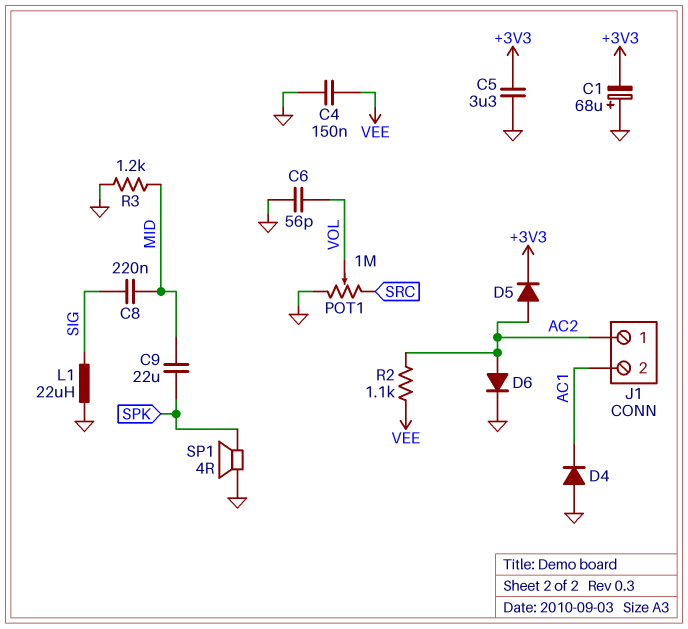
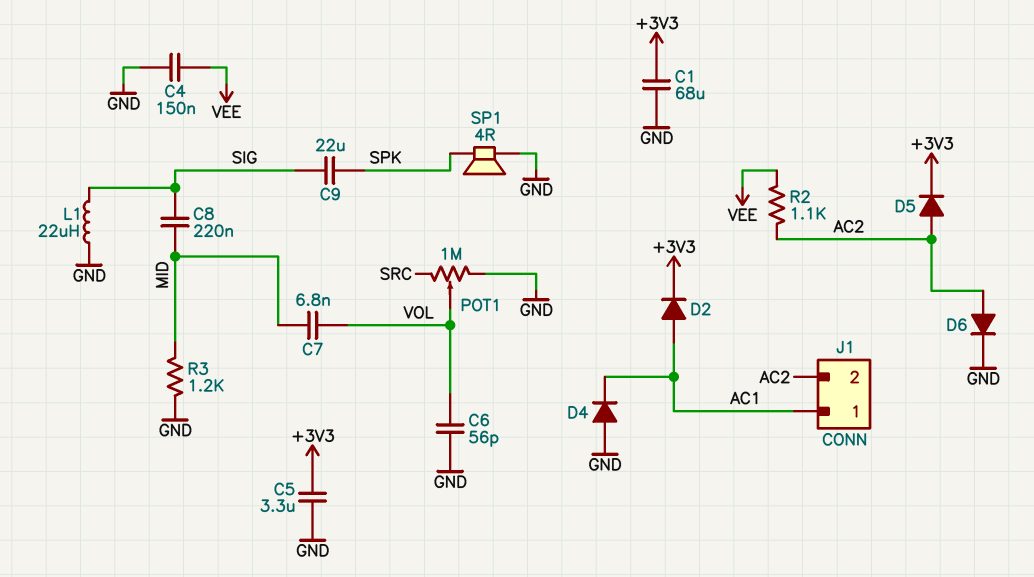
C1: 68uF (plus GND, minus +3V3) -> 68uF (+3V3, GND)
C7: none -> 6.8nF (MID, VOL)
C9: 22uF (MID, SPK) -> 22uF (SIG, SPK)
D2: none -> diode (A AC1, K +3V3)
J1 pin 1: AC2 -> AC1
J1 pin 2: AC1 -> AC2

